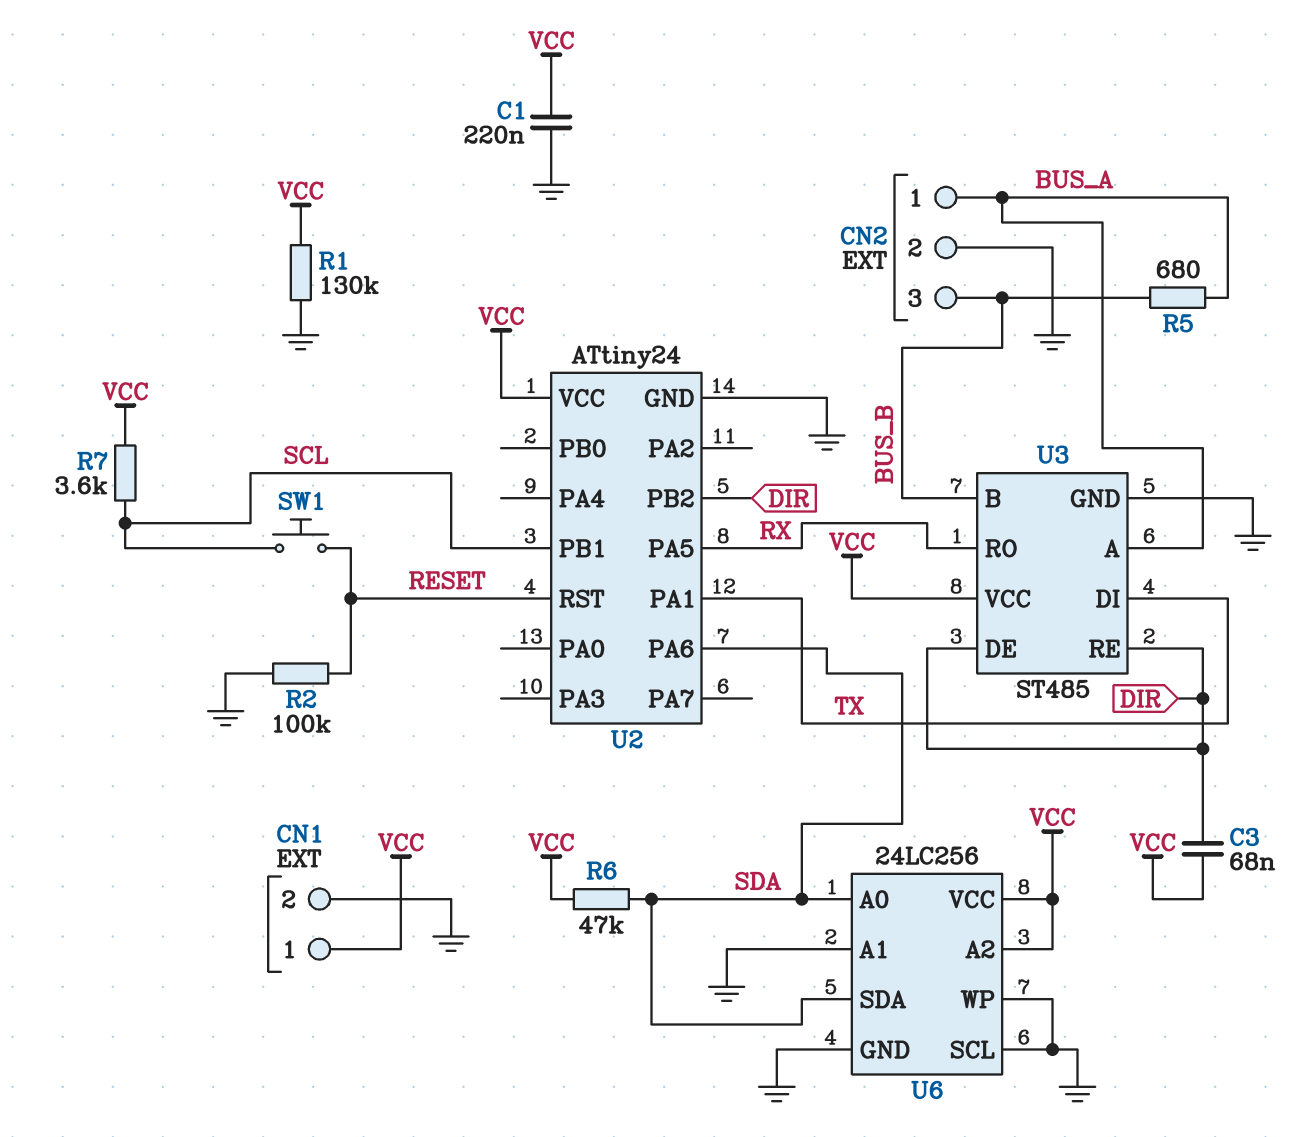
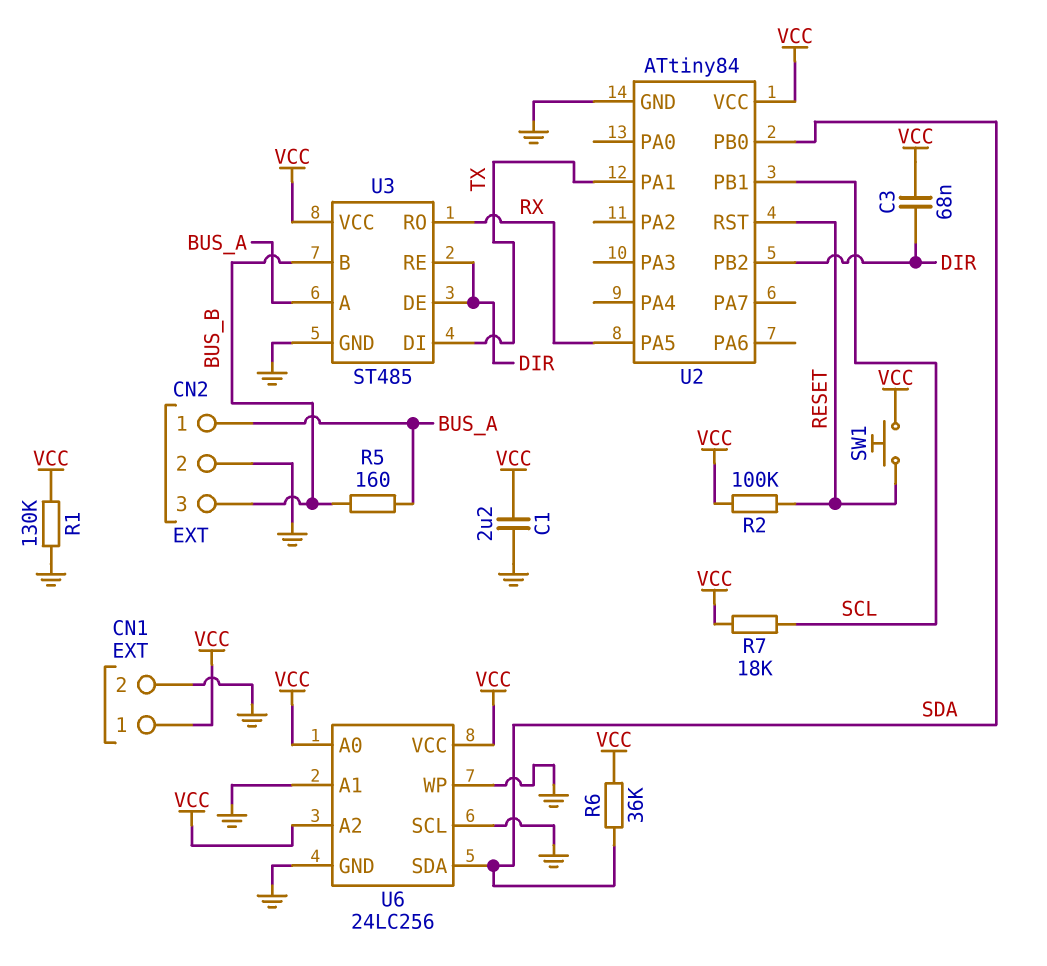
C1: 220nF (GND, VCC) -> 2.2uF (GND, VCC)
R2: 100k (GND, RESET) -> 100k (RESET, VCC)
R5: 680 (BUS_A, BUS_B) -> 160 (BUS_A, BUS_B)
R6: 47k (SDA, VCC) -> 36k (SDA, VCC)
R7: 3.6k (SCL, VCC) -> 18k (SCL, VCC)
SW1: button (RESET, SCL) -> button (RESET, VCC)
U2: ATtiny24 -> ATtiny84
U2 pin PA6: SDA -> none
U2 pin PB0: none -> SDA
U6 pin A0: SDA -> VCC

